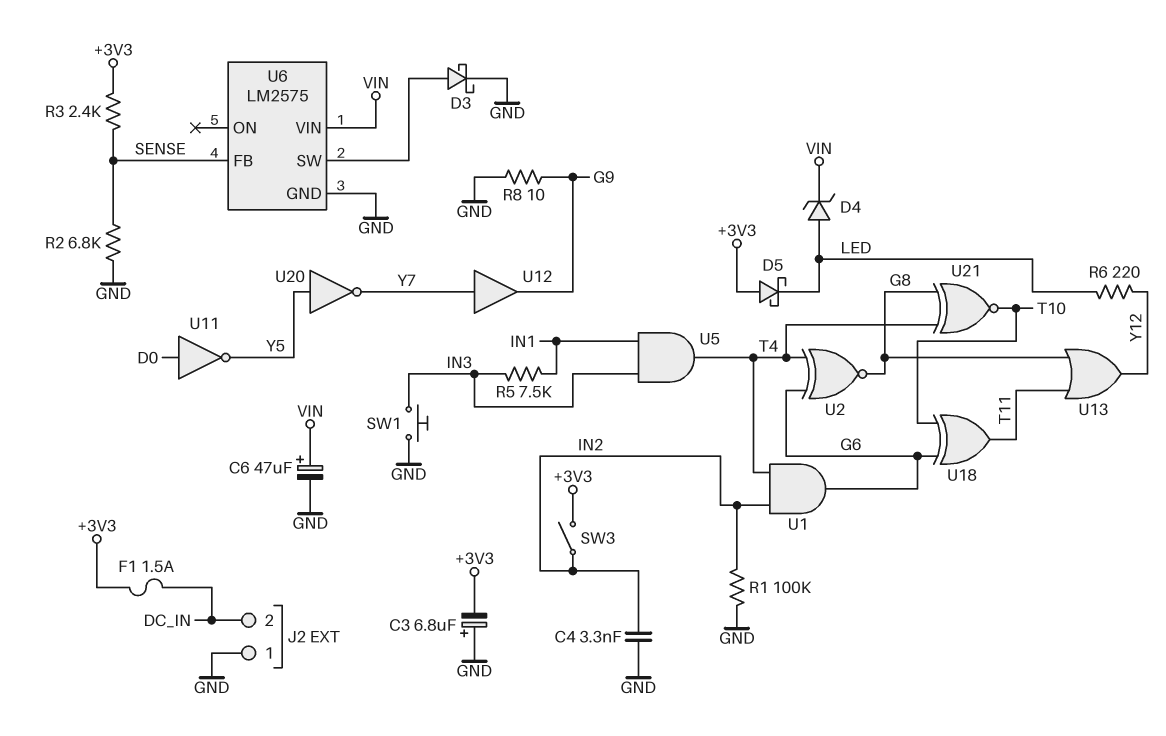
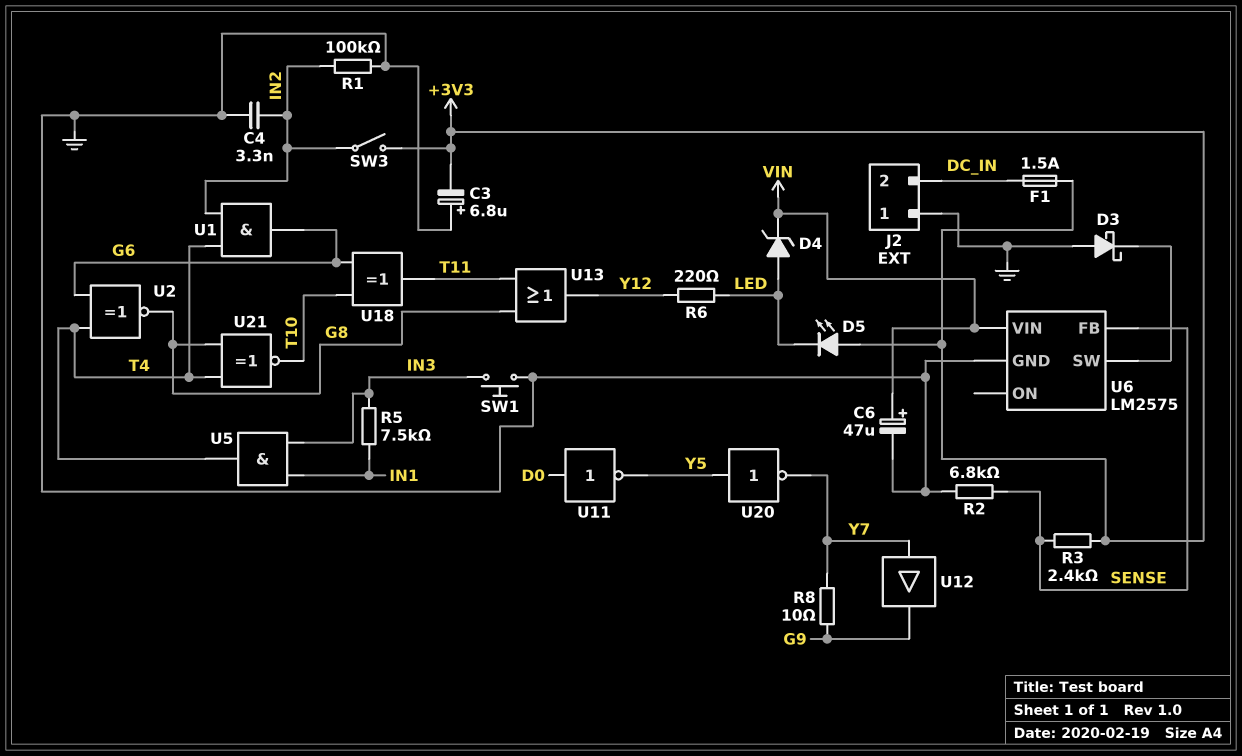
D3: schottky (A U6/SW, K GND) -> schottky (A GND, K U6/SW)
D5: schottky (A +3V3, K LED) -> LED (A +3V3, K LED)
R8: 10 (G9, GND) -> 10 (G9, Y7)

